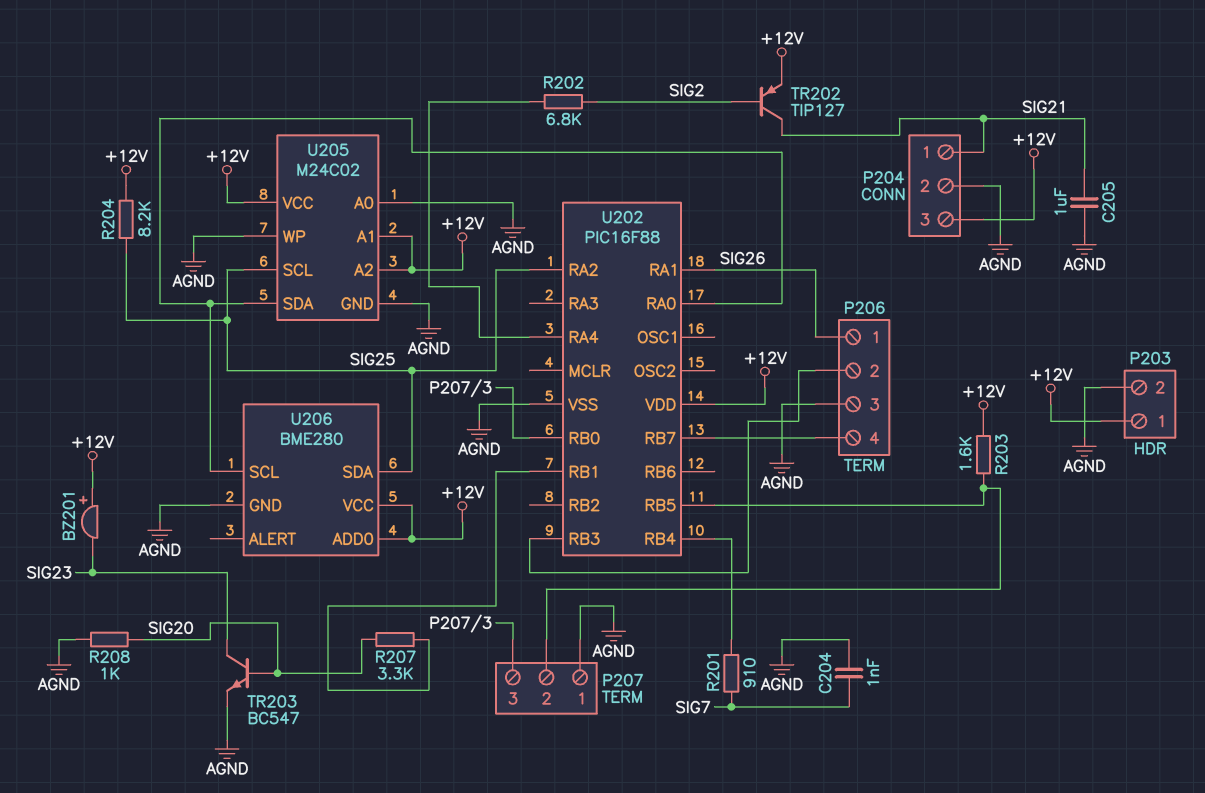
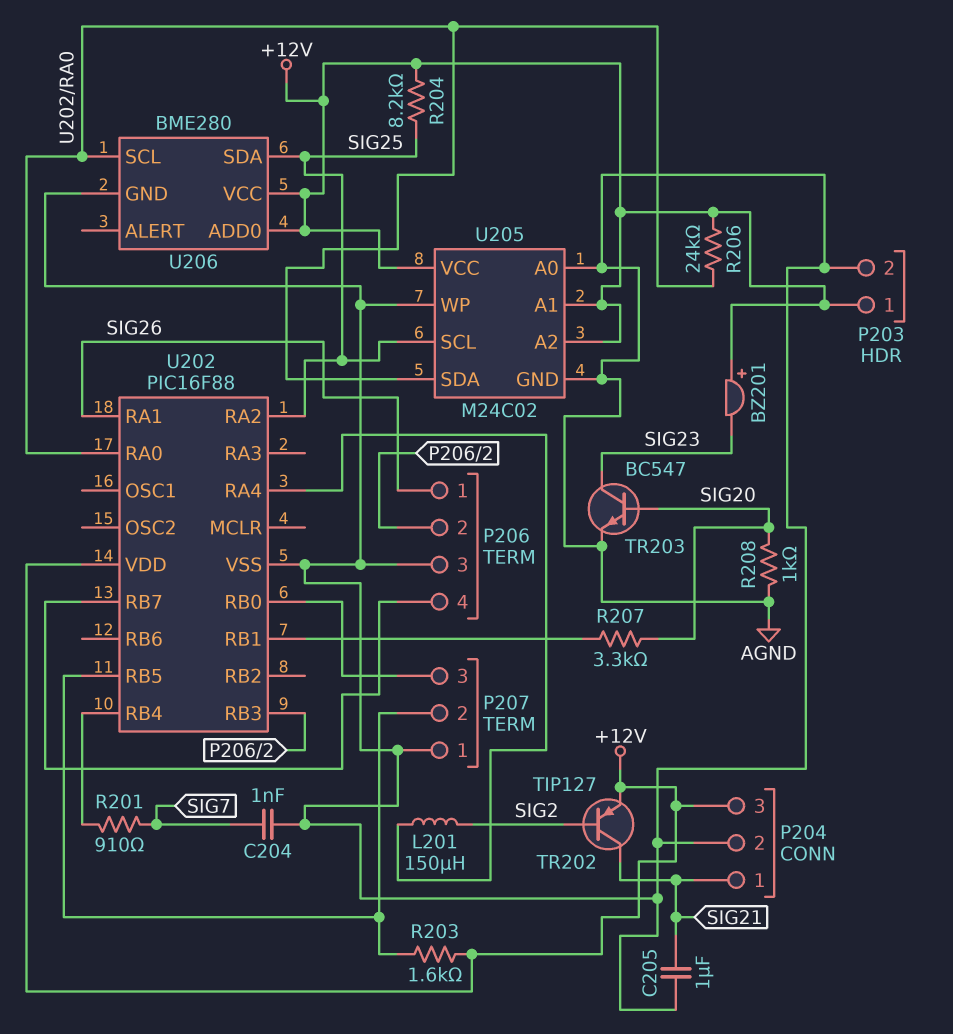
L201: none -> 150uH (SIG2, U202/RA4)
R202: 6.8k (SIG2, U202/RA4) -> none
R206: none -> 24k (+12V, U202/RA0)

